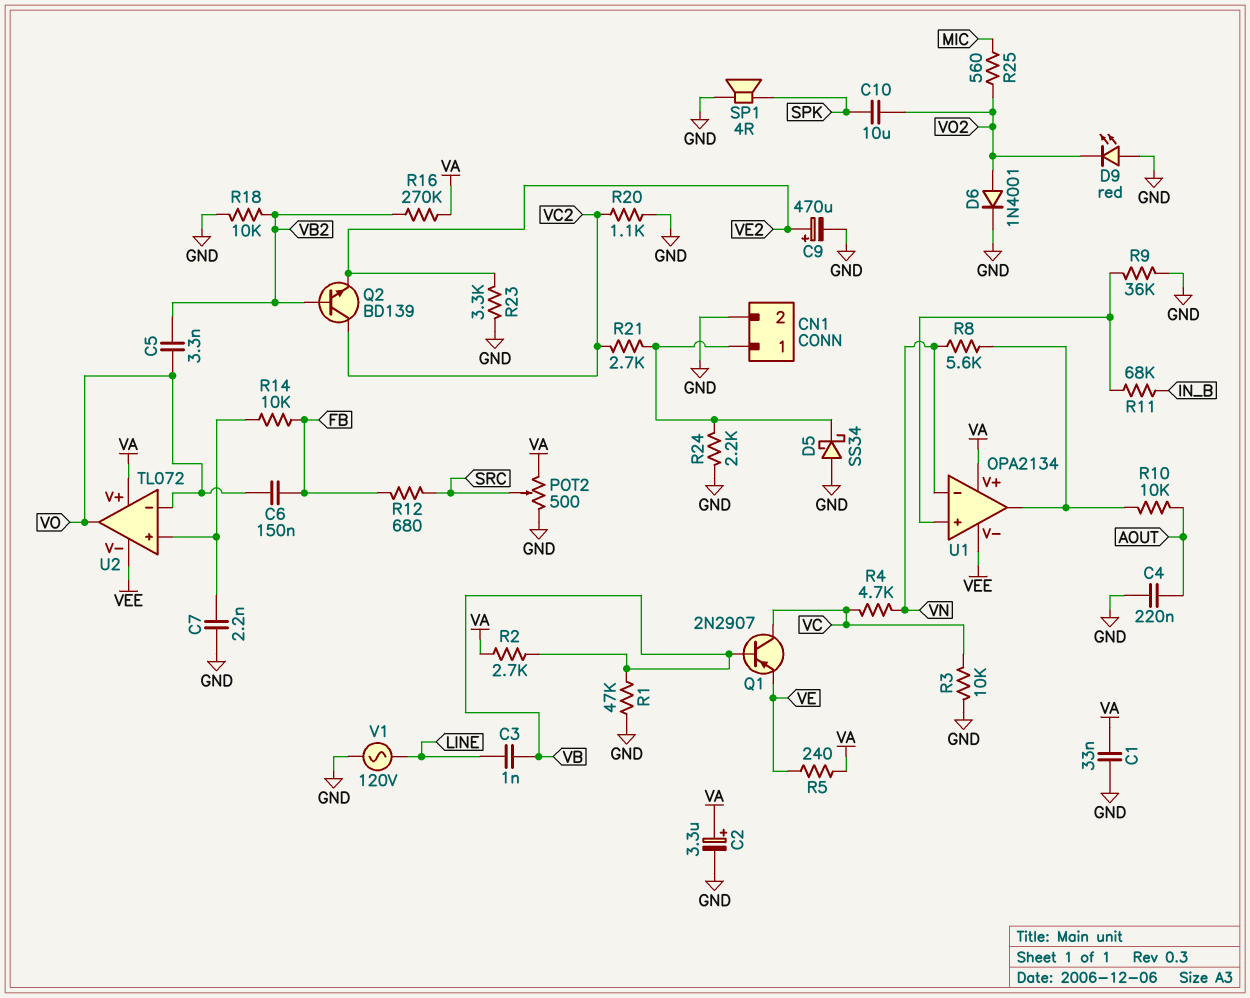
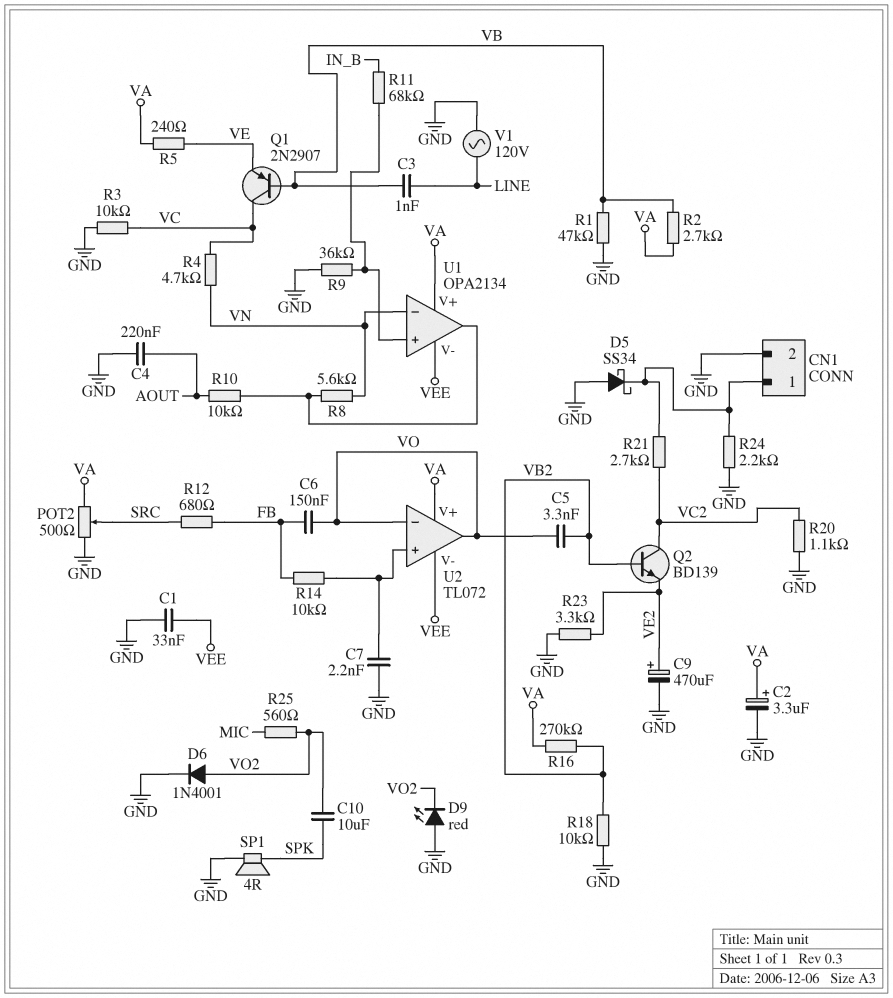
C1: 33nF (GND, VA) -> 33nF (GND, VEE)

